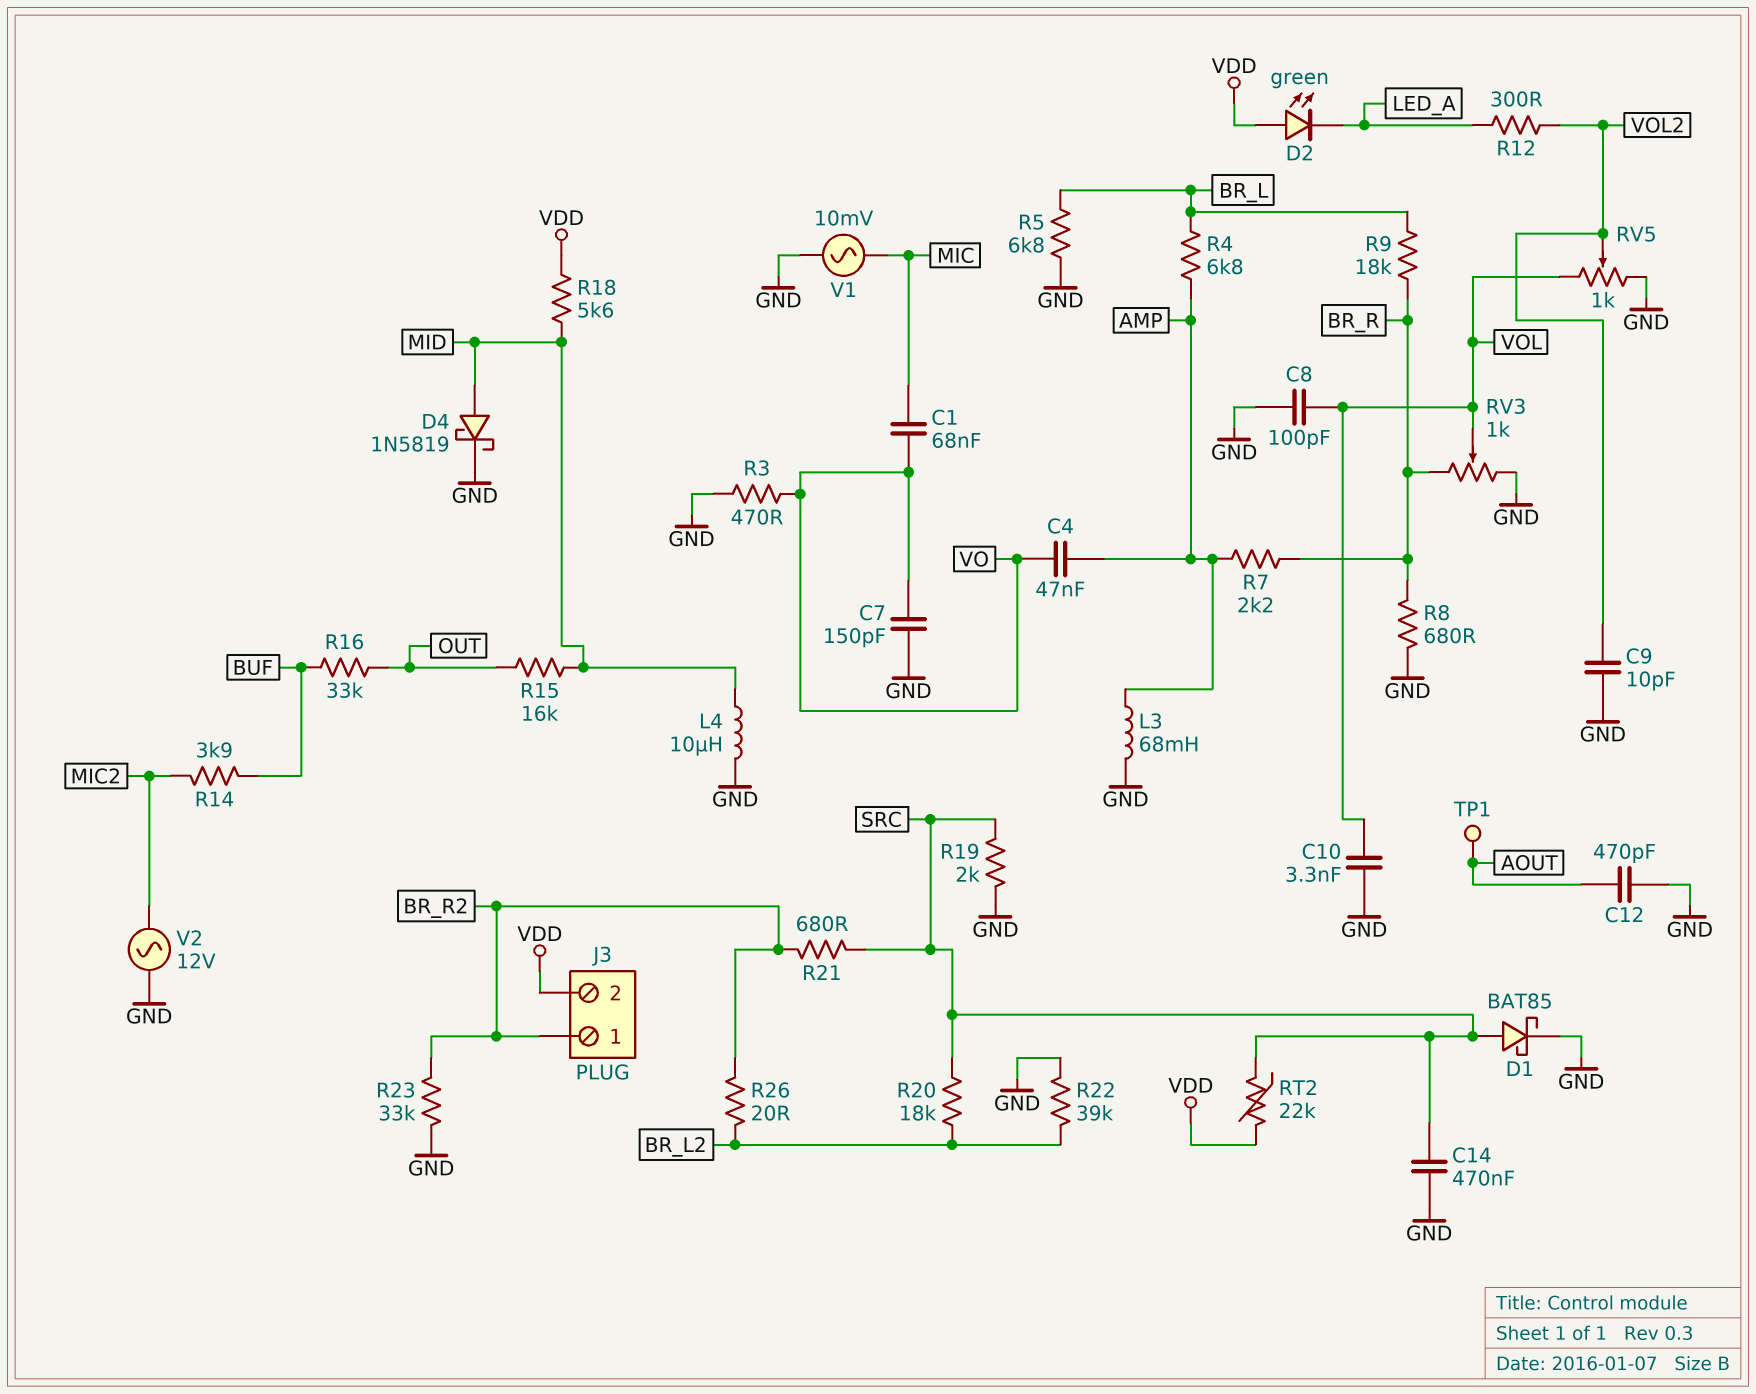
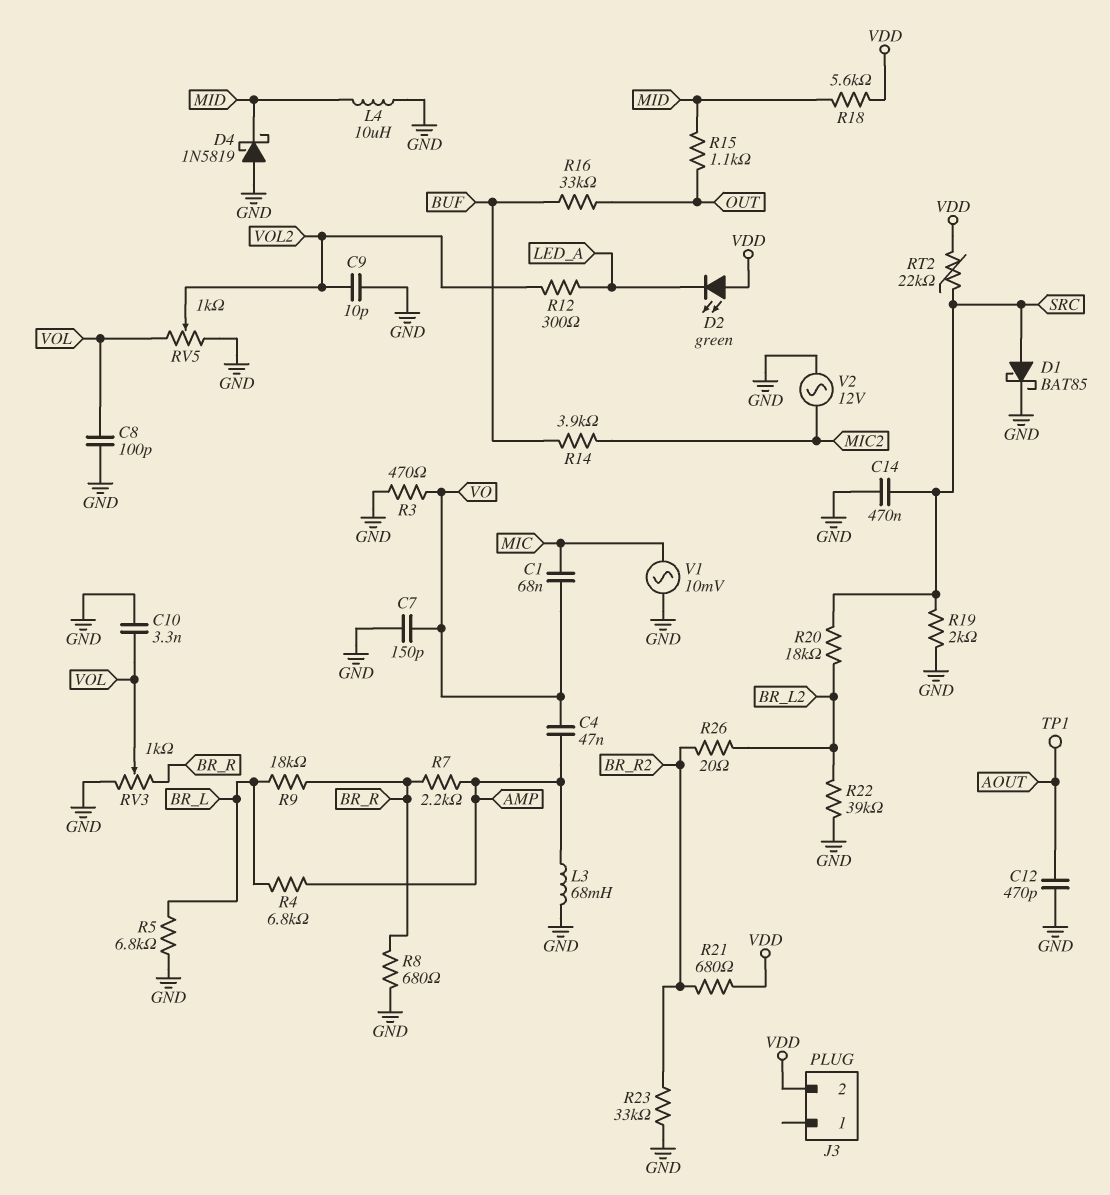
D4: schottky 1N5819 (A MID, K GND) -> schottky 1N5819 (A GND, K MID)
J3 pin 1: BR_R2 -> none
R15: 16k (MID, OUT) -> 1.1k (MID, OUT)
R21: 680 (BR_R2, SRC) -> 680 (BR_R2, VDD)

